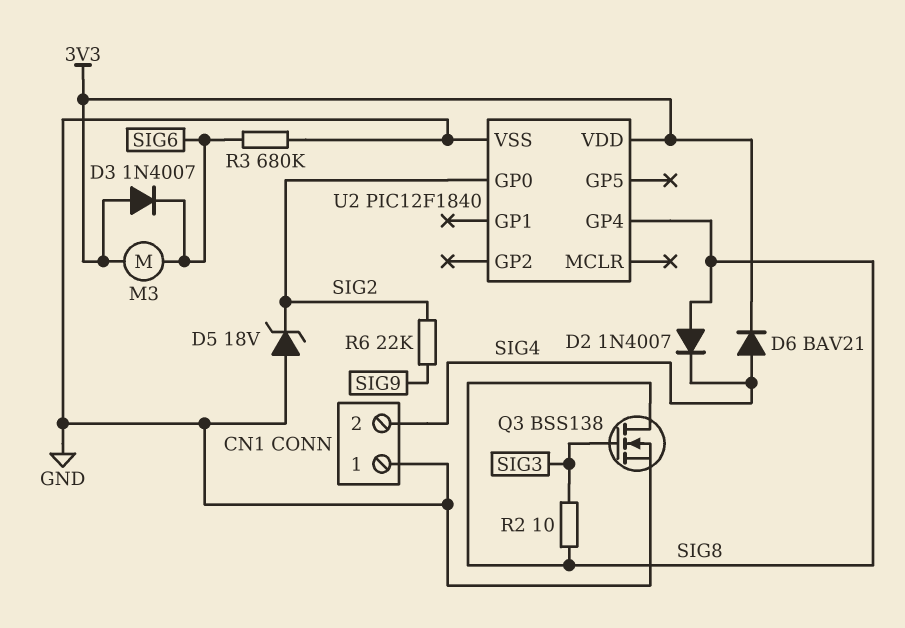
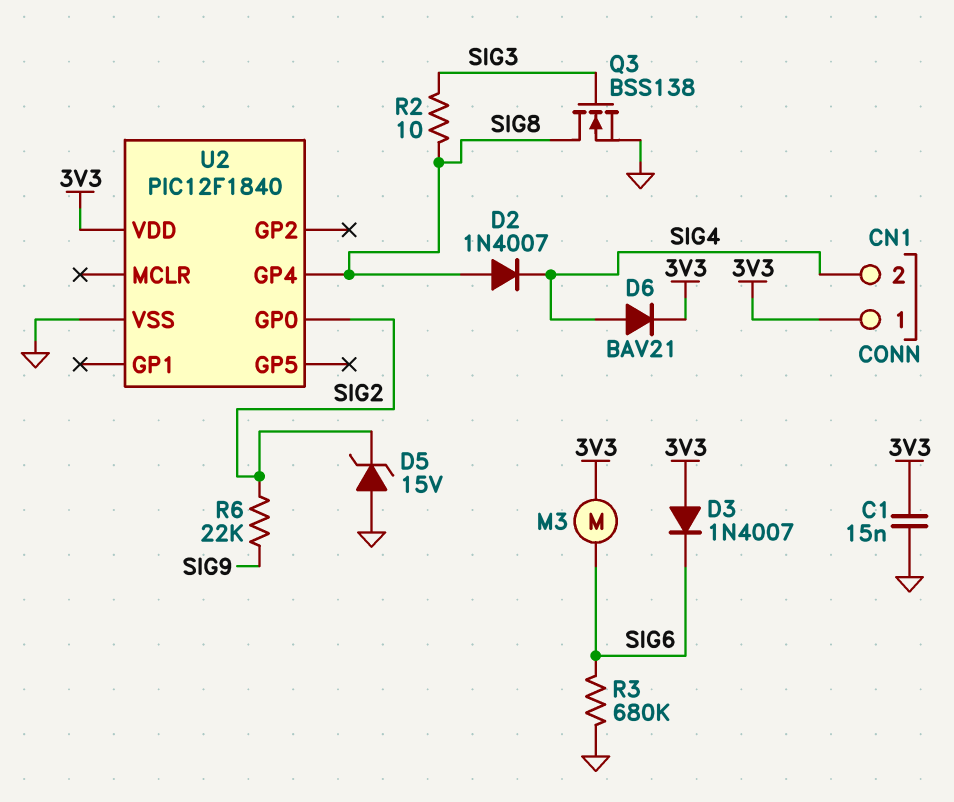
C1: none -> 15nF (3V3, GND)
CN1 pin 1: GND -> 3V3
D5: zener 18V (A GND, K SIG2) -> zener 15V (A GND, K SIG2)

